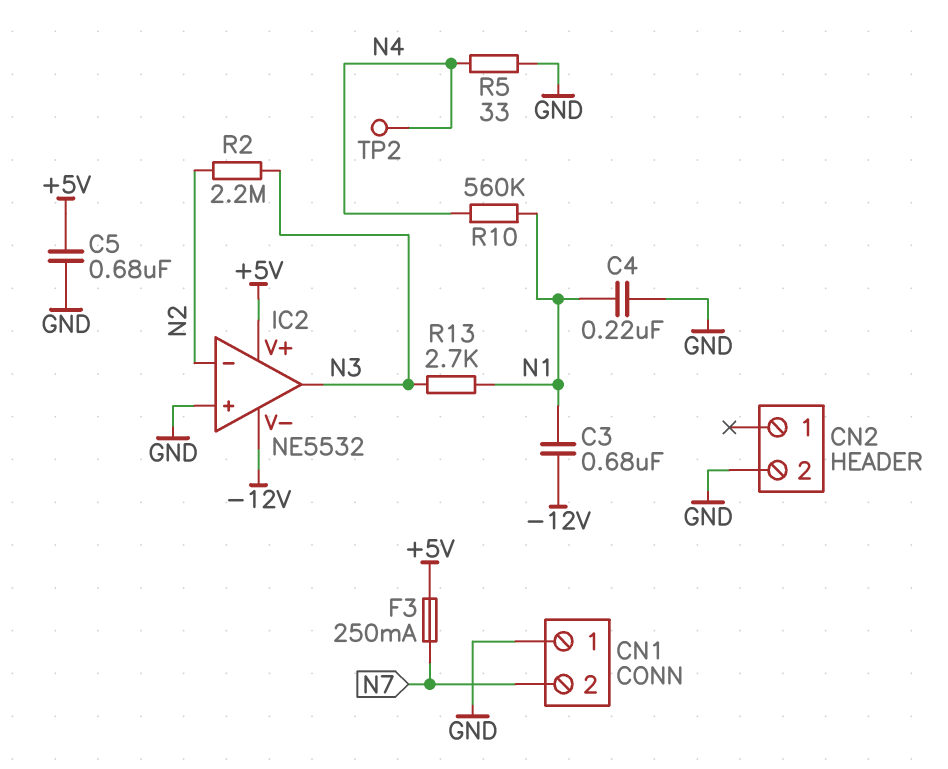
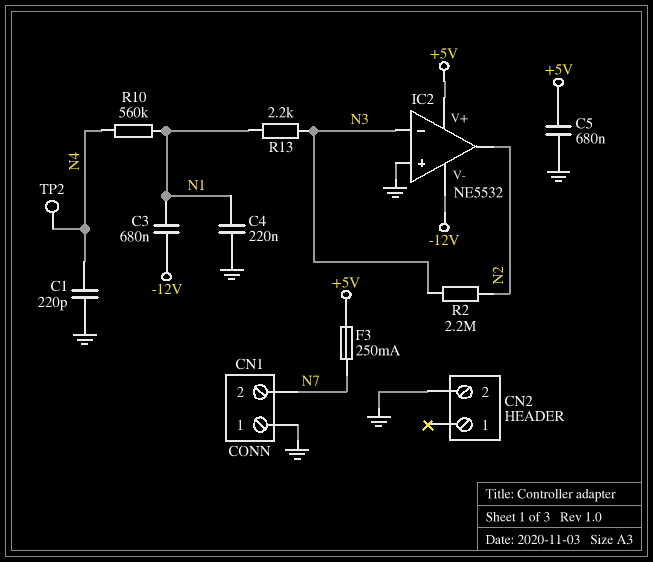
C1: none -> 220pF (GND, N4)
IC2 pin in-: N2 -> N3
IC2 pin out: N3 -> N2
R5: 33 (GND, N4) -> none
R13: 2.7k (N1, N3) -> 2.2k (N1, N3)

